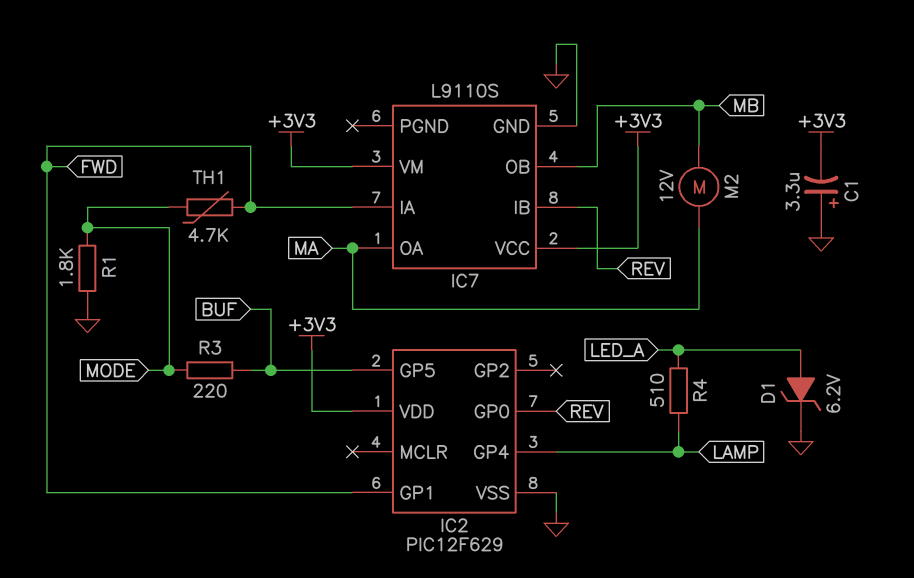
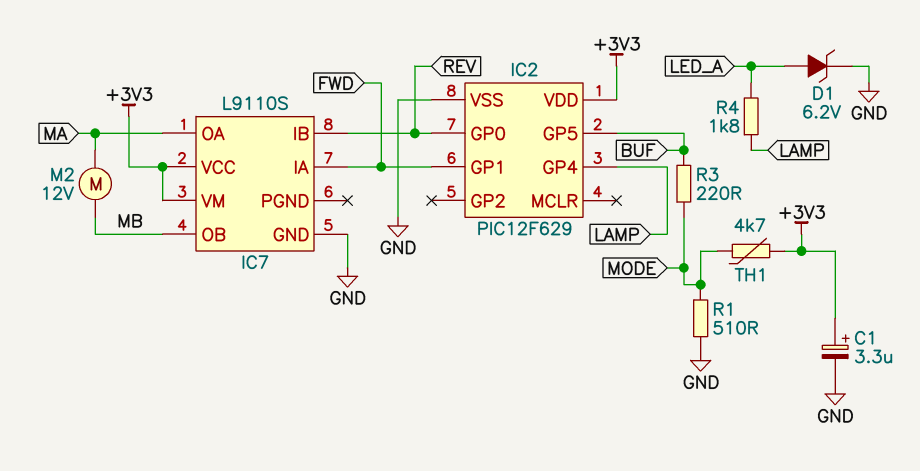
C1: 3.3uF (plus GND, minus +3V3) -> 3.3uF (plus +3V3, minus GND)
R1: 1.8k (GND, MODE) -> 510 (GND, MODE)
R4: 510 (LAMP, LED_A) -> 1.8k (LAMP, LED_A)
TH1: 4.7k (FWD, MODE) -> 4.7k (+3V3, MODE)

